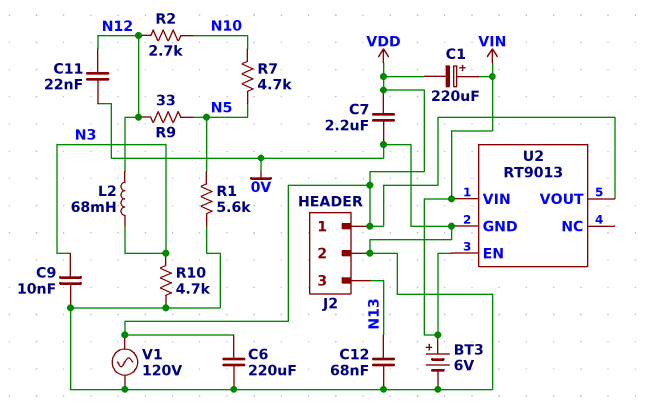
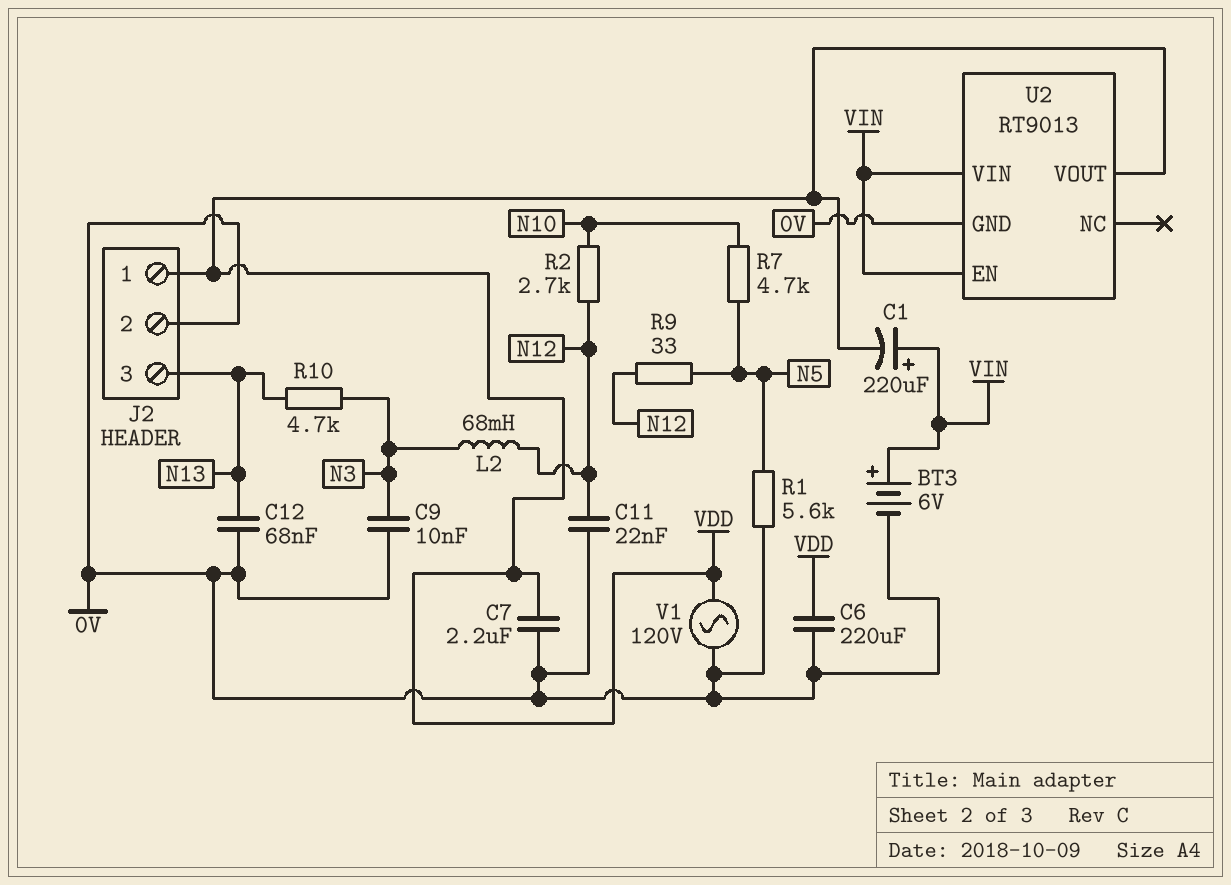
R10: 4.7k (0V, N3) -> 4.7k (N3, N13)

